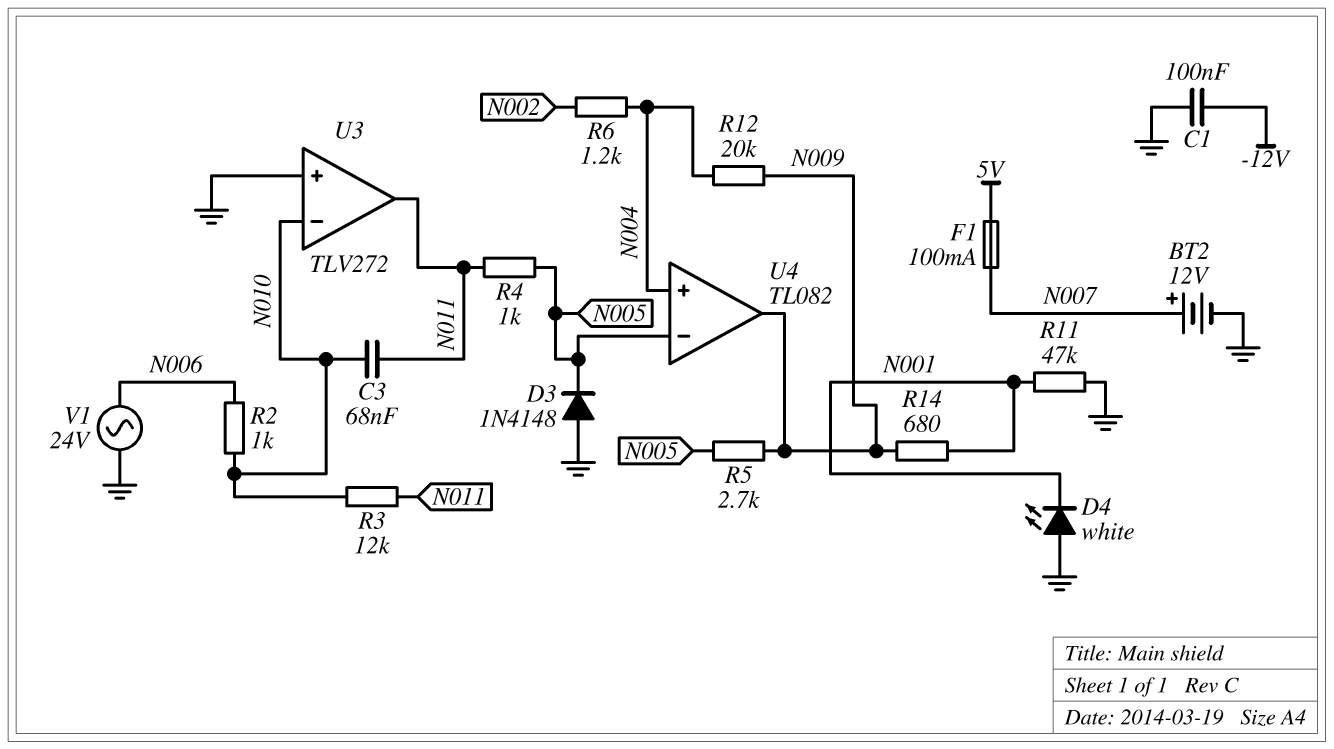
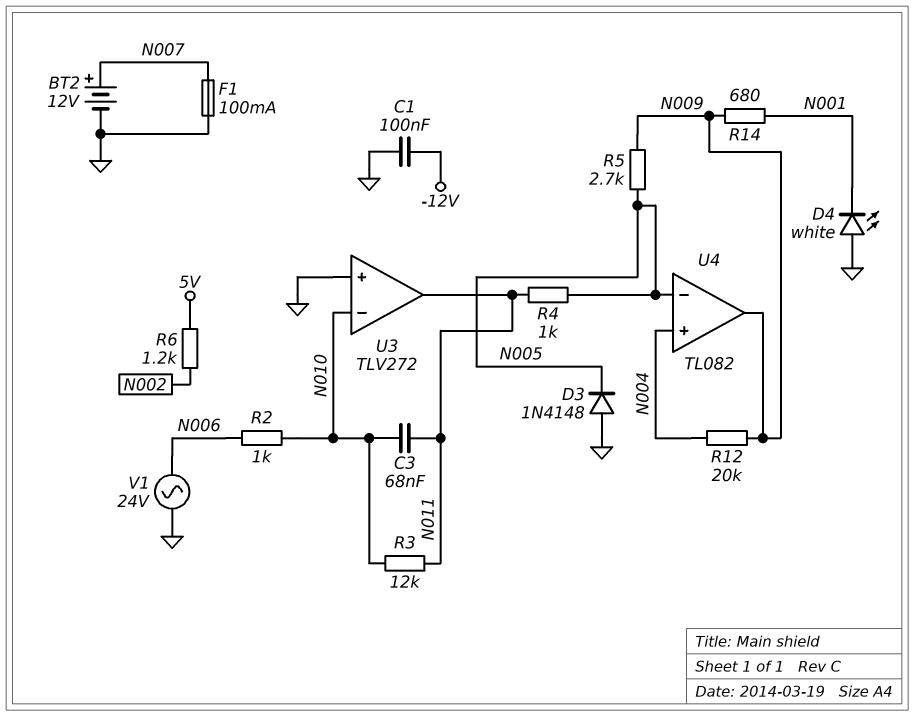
F1: 100mA (5V, N007) -> 100mA (GND, N007)
R6: 1.2k (N002, N004) -> 1.2k (5V, N002)
R11: 47k (GND, N001) -> none

